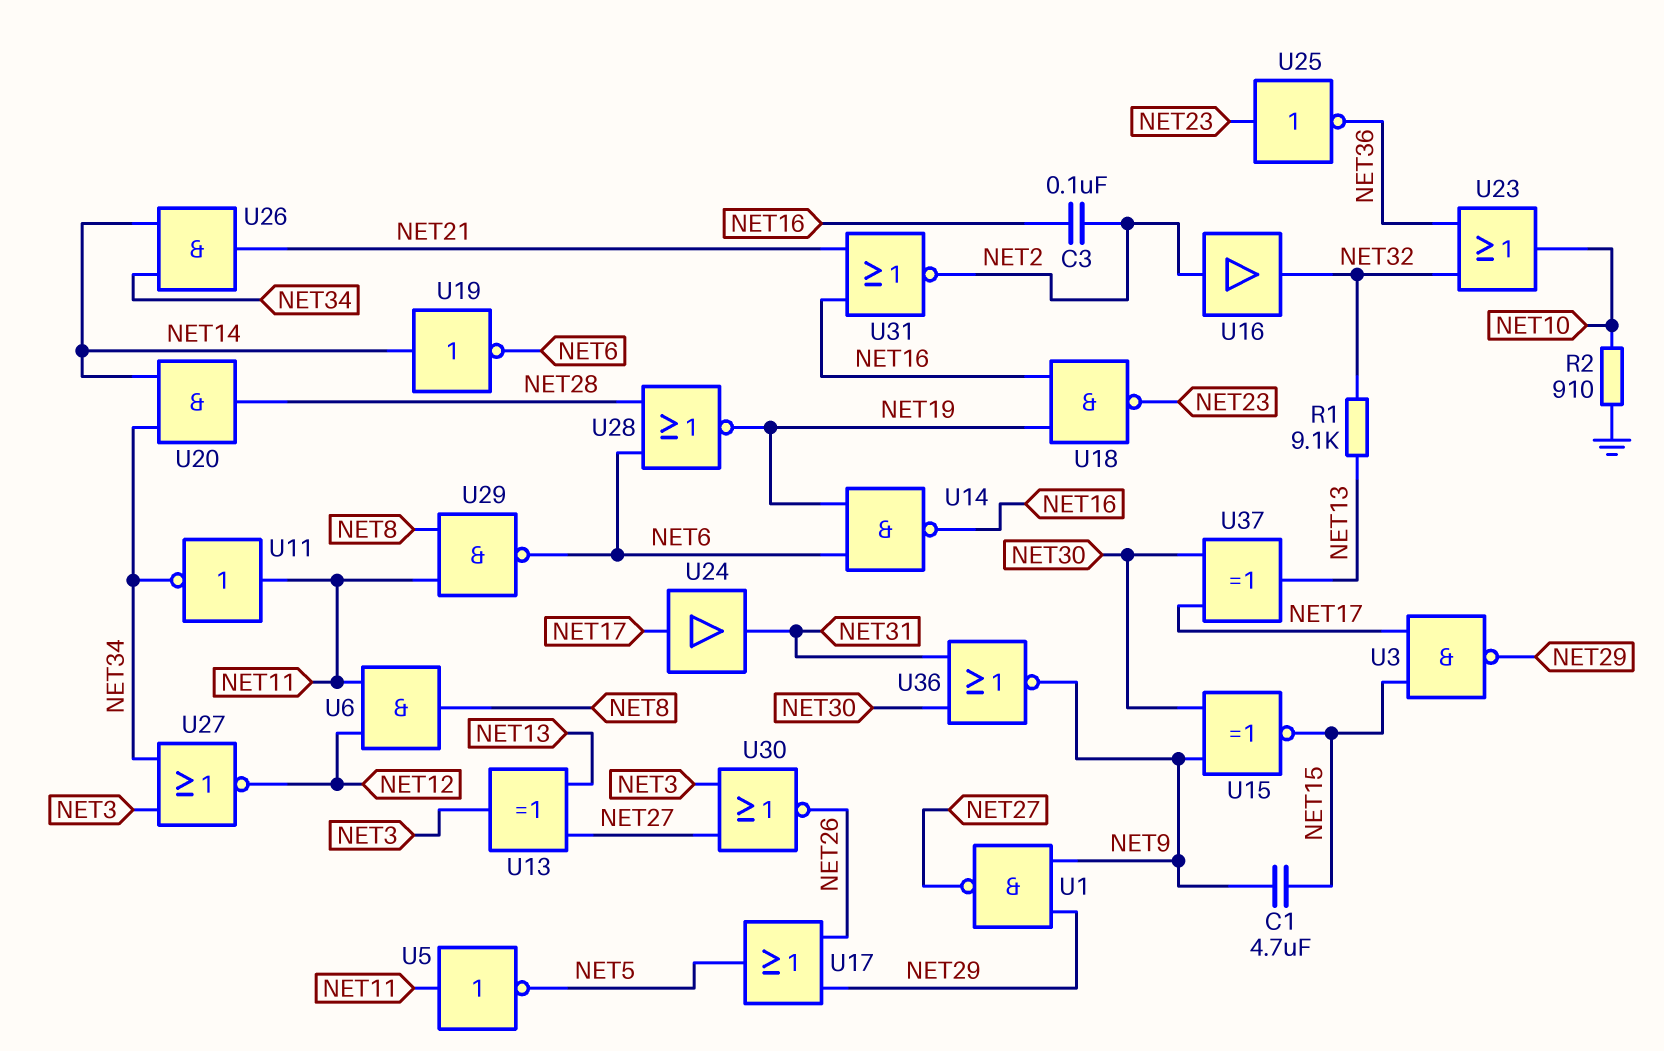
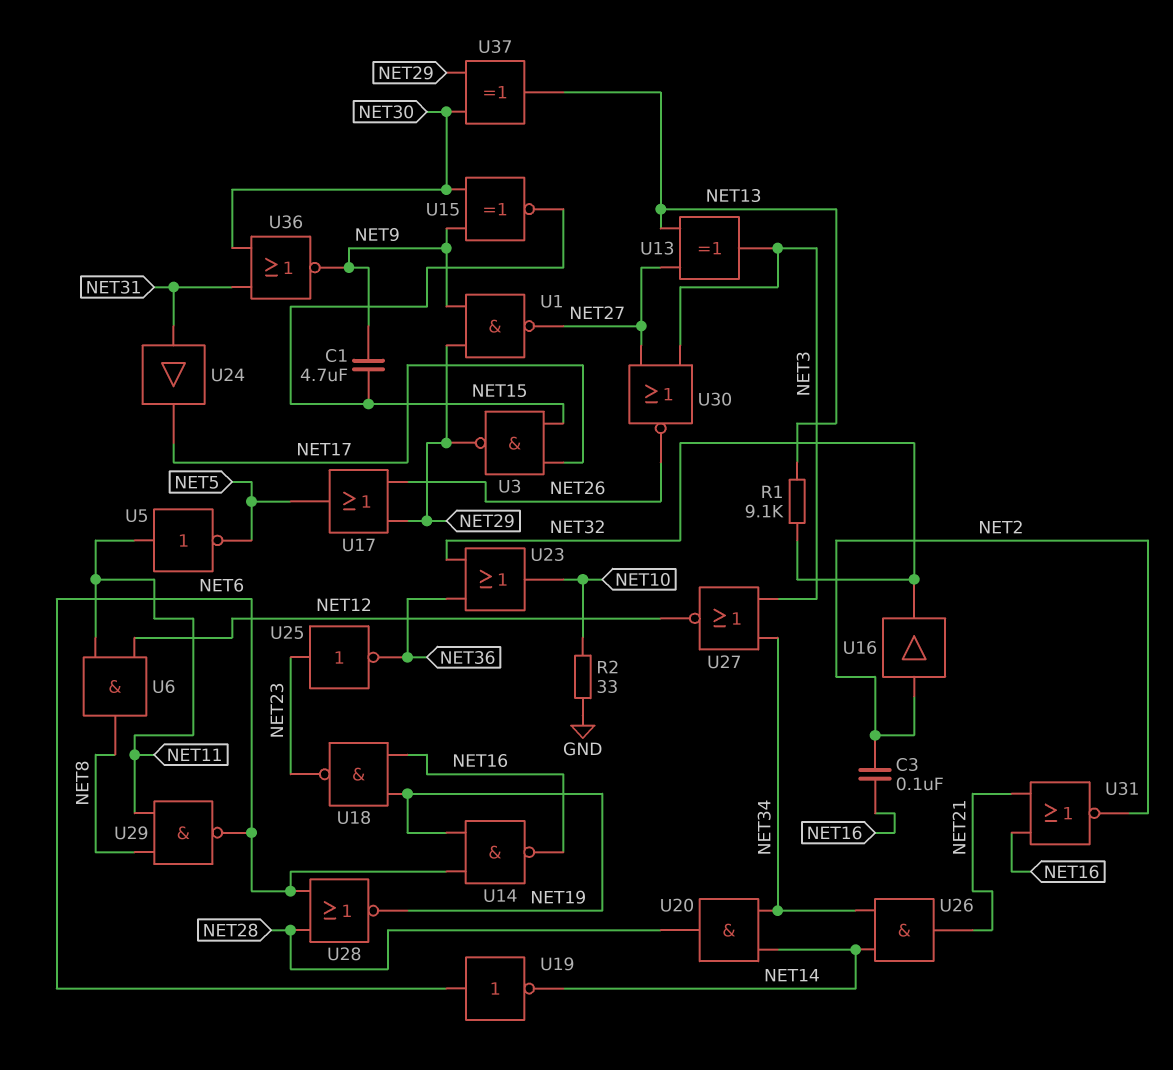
R2: 910 (GND, NET10) -> 33 (GND, NET10)
U11: NOT (in NET11, out NET34) -> none
U19: NOT (in NET14, out NET6) -> NOT (in NET6, out NET14)
U24: buffer (in NET17, out NET31) -> buffer (in NET31, out NET17)
U37: XOR (in NET17, in NET30, out NET13) -> XOR (in NET29, in NET30, out NET13)

